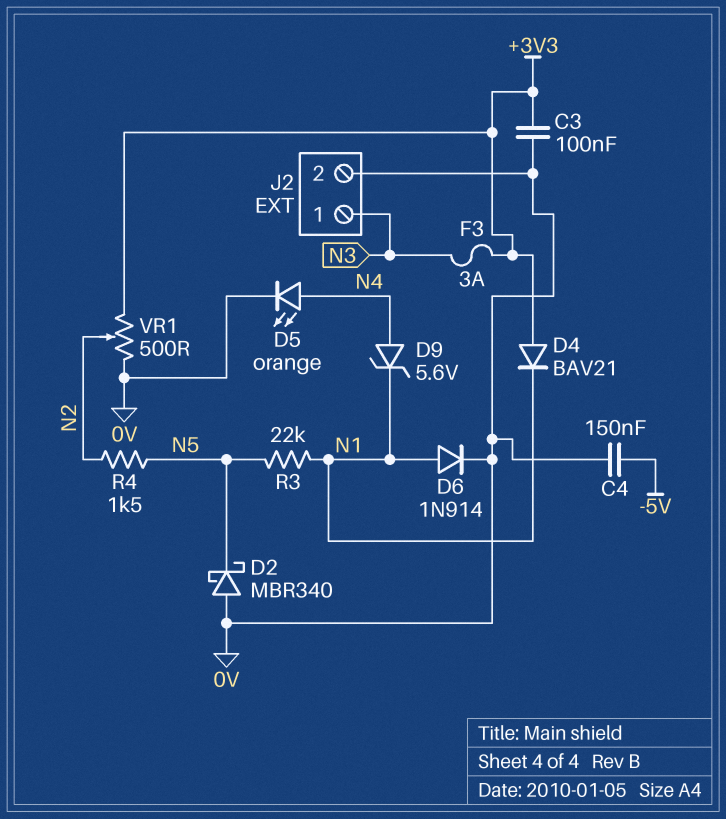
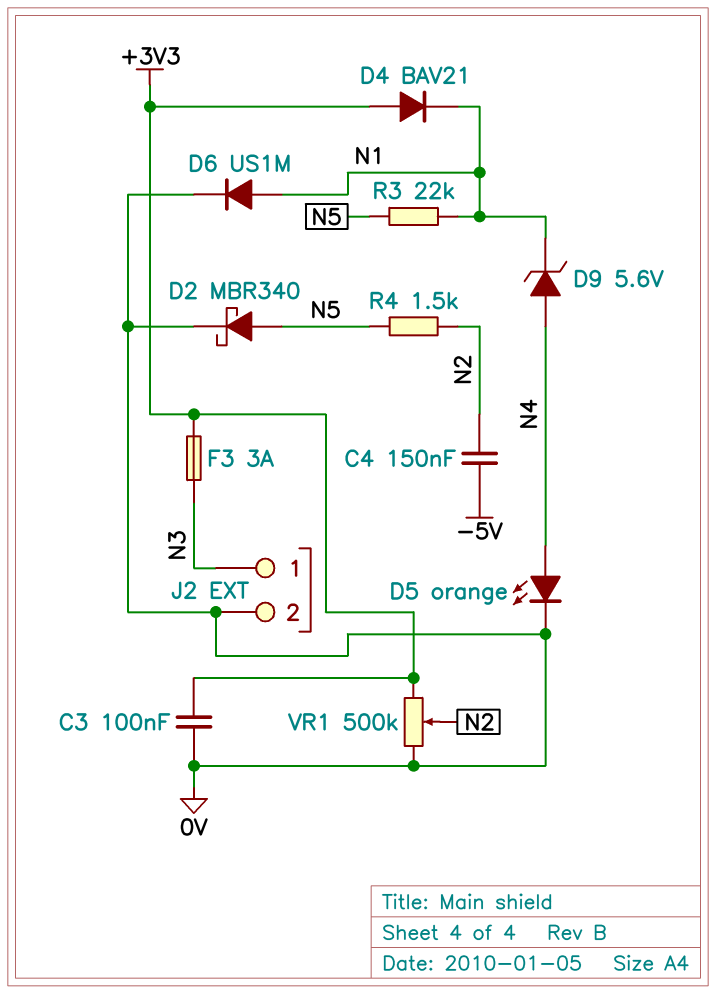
C4: 150nF (-5V, 0V) -> 150nF (-5V, N2)
D2: schottky MBR340 (A 0V, K N5) -> schottky MBR340 (A N5, K 0V)
D6: diode 1N914 (A N1, K 0V) -> diode US1M (A N1, K 0V)
VR1: 500 (+3V3, 0V, wiper N2) -> 500k (+3V3, 0V, wiper N2)

